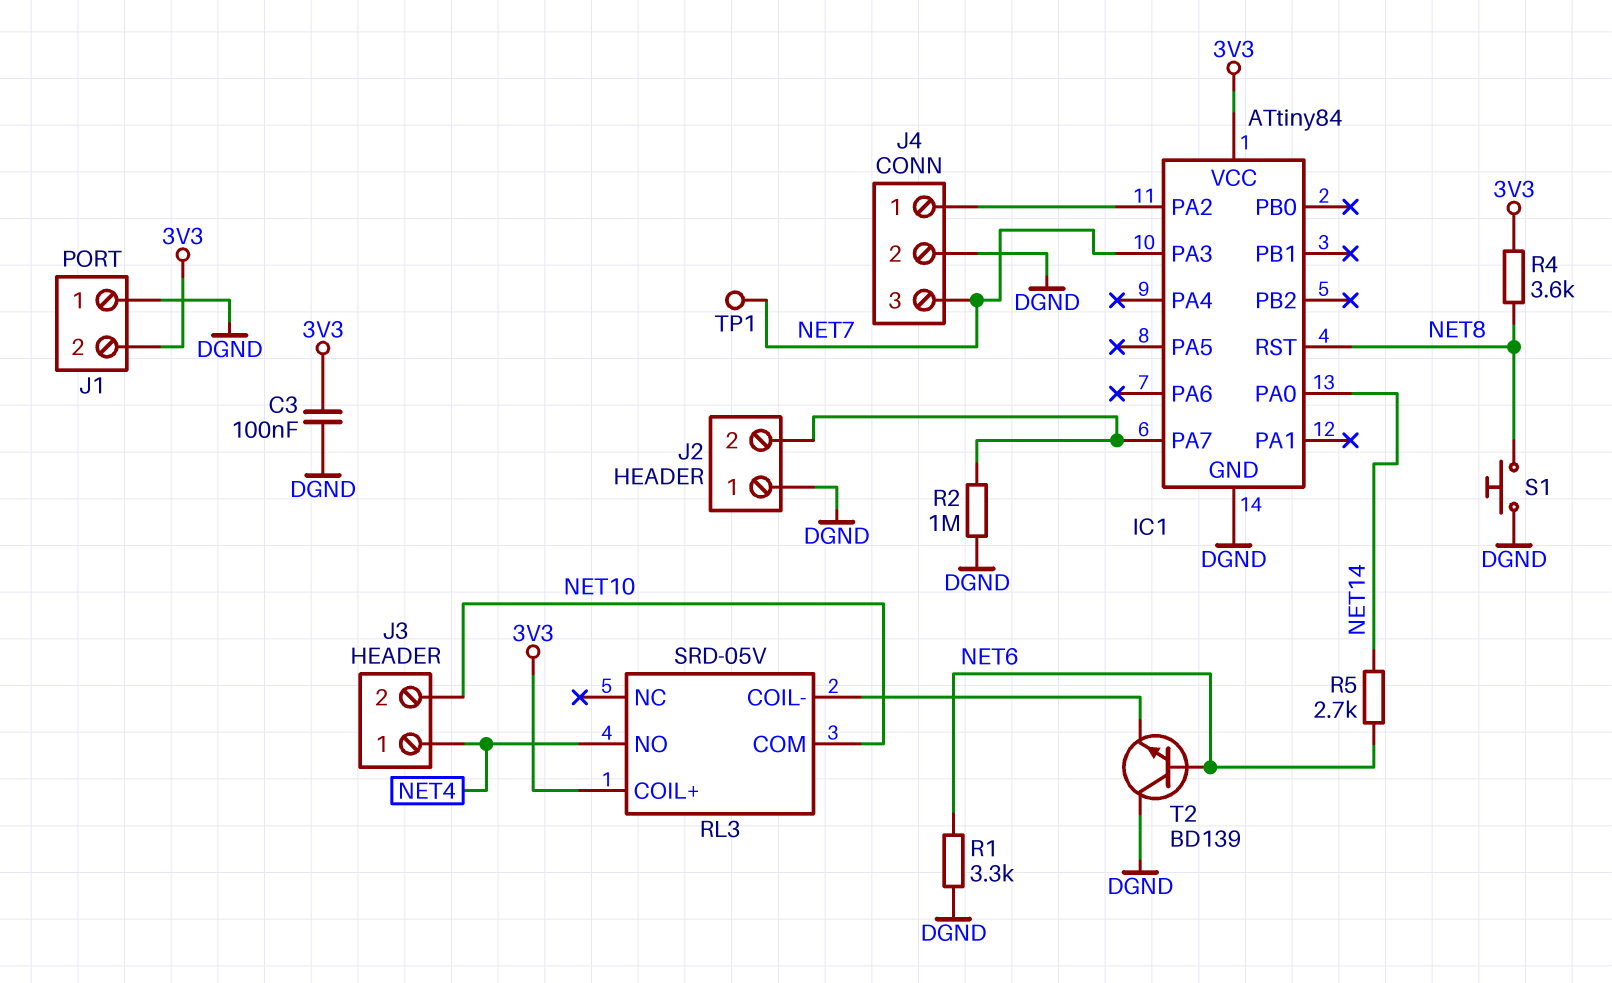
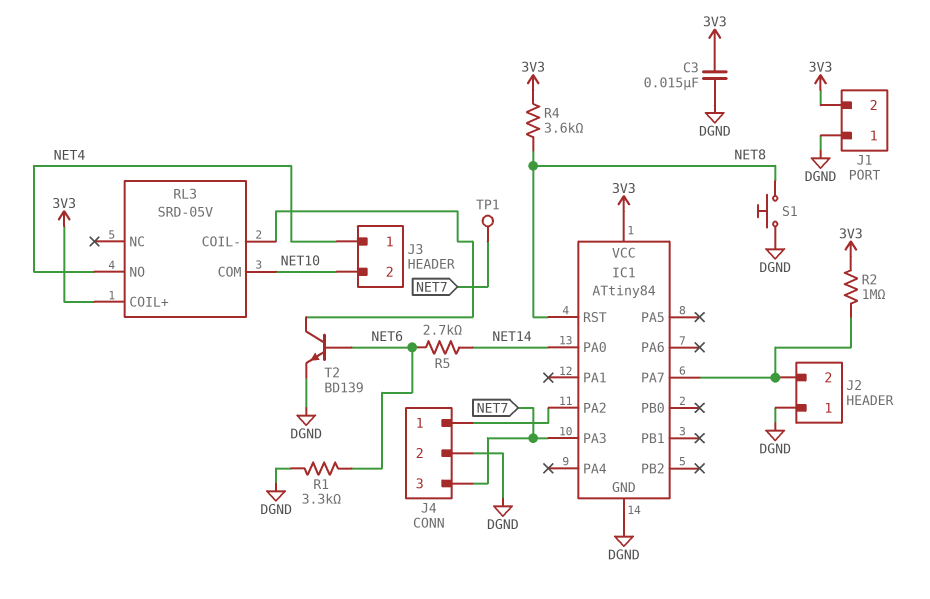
C3: 100nF (3V3, DGND) -> 15nF (3V3, DGND)
R2: 1M (DGND, IC1/PA7) -> 1M (3V3, IC1/PA7)
T2: NPN BD139 (B NET6, C DGND, E RL3/COIL-) -> NPN BD139 (B NET6, C RL3/COIL-, E DGND)

